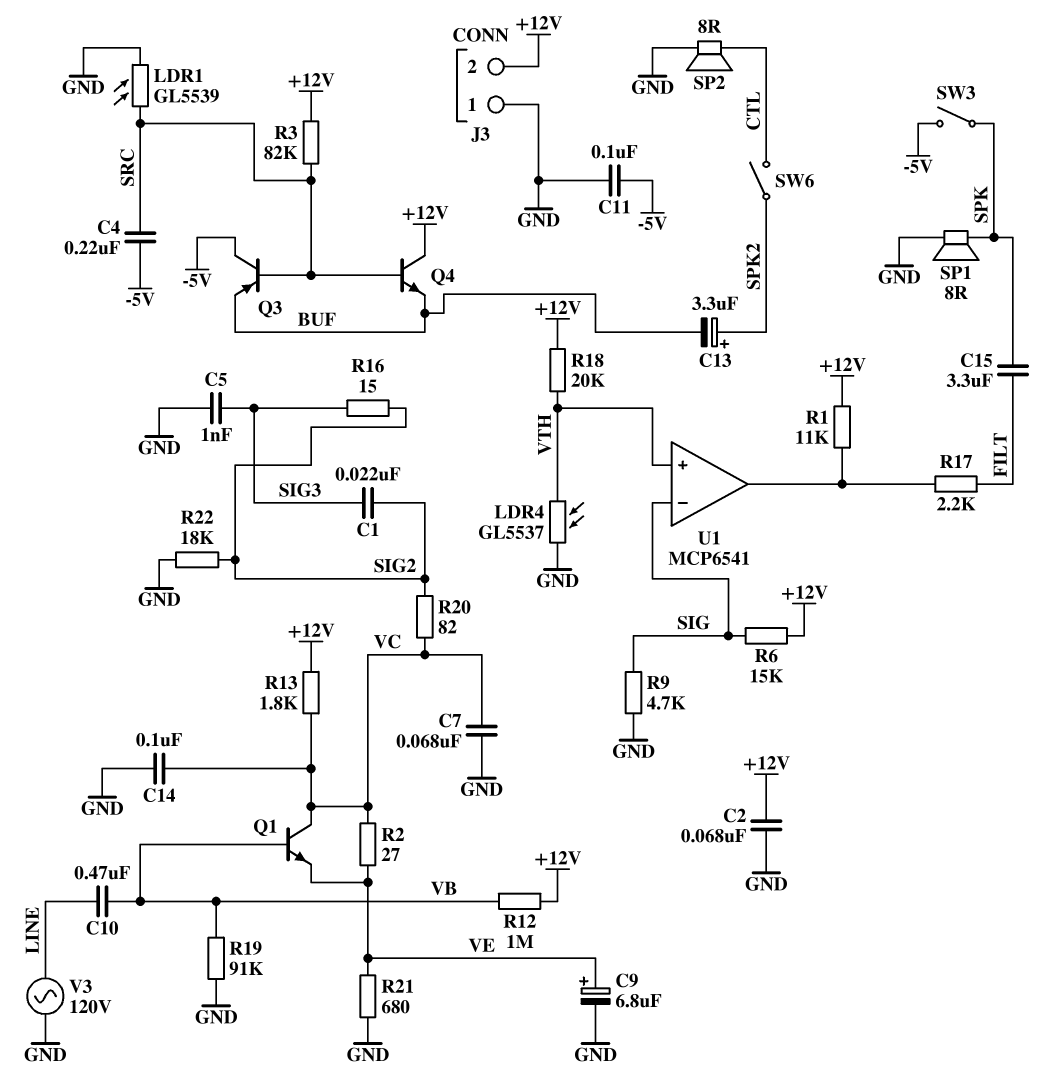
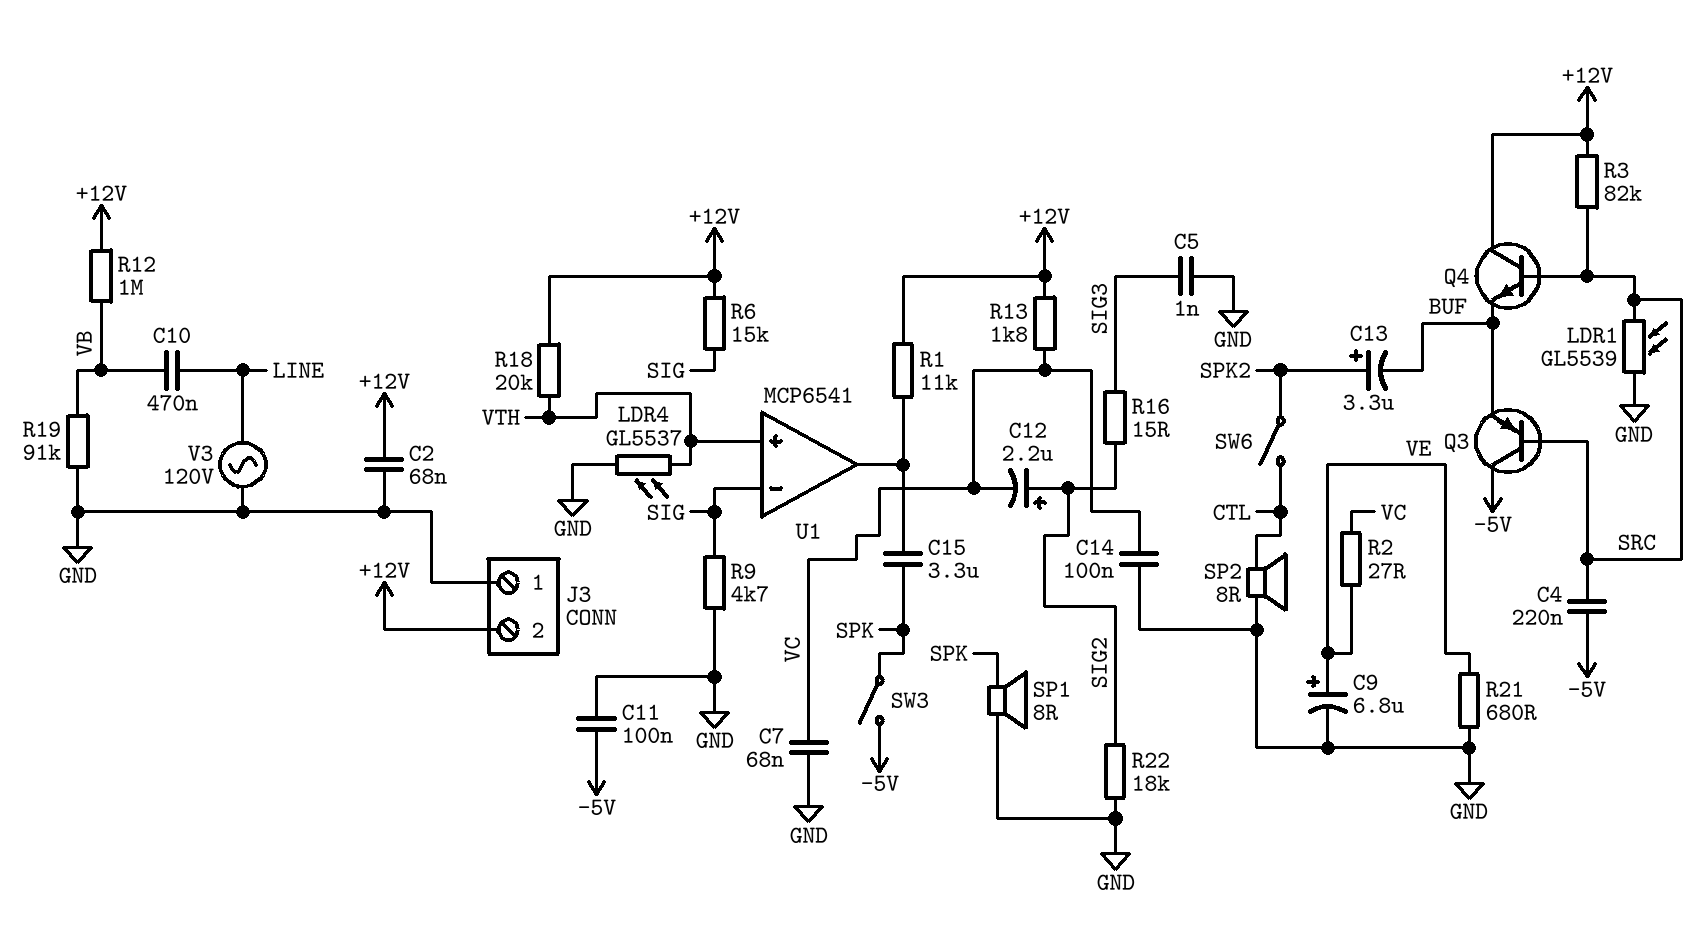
C1: 22nF (SIG2, SIG3) -> none
C12: none -> 2.2uF (plus SIG2, minus VC)
C15: 3.3uF (FILT, SPK) -> 3.3uF (SPK, U1/out)
Q1: NPN (B VB, C VC, E VE) -> none
R17: 2.2k (FILT, U1/out) -> none
R20: 82 (SIG2, VC) -> none

